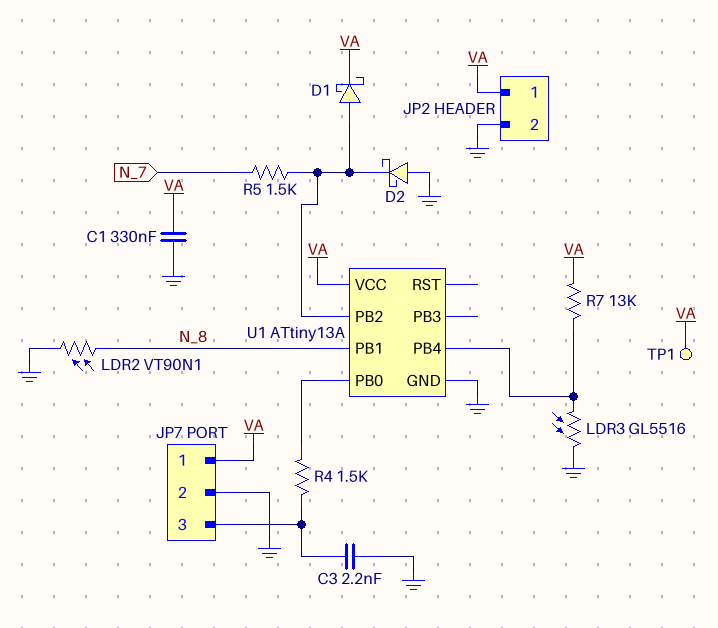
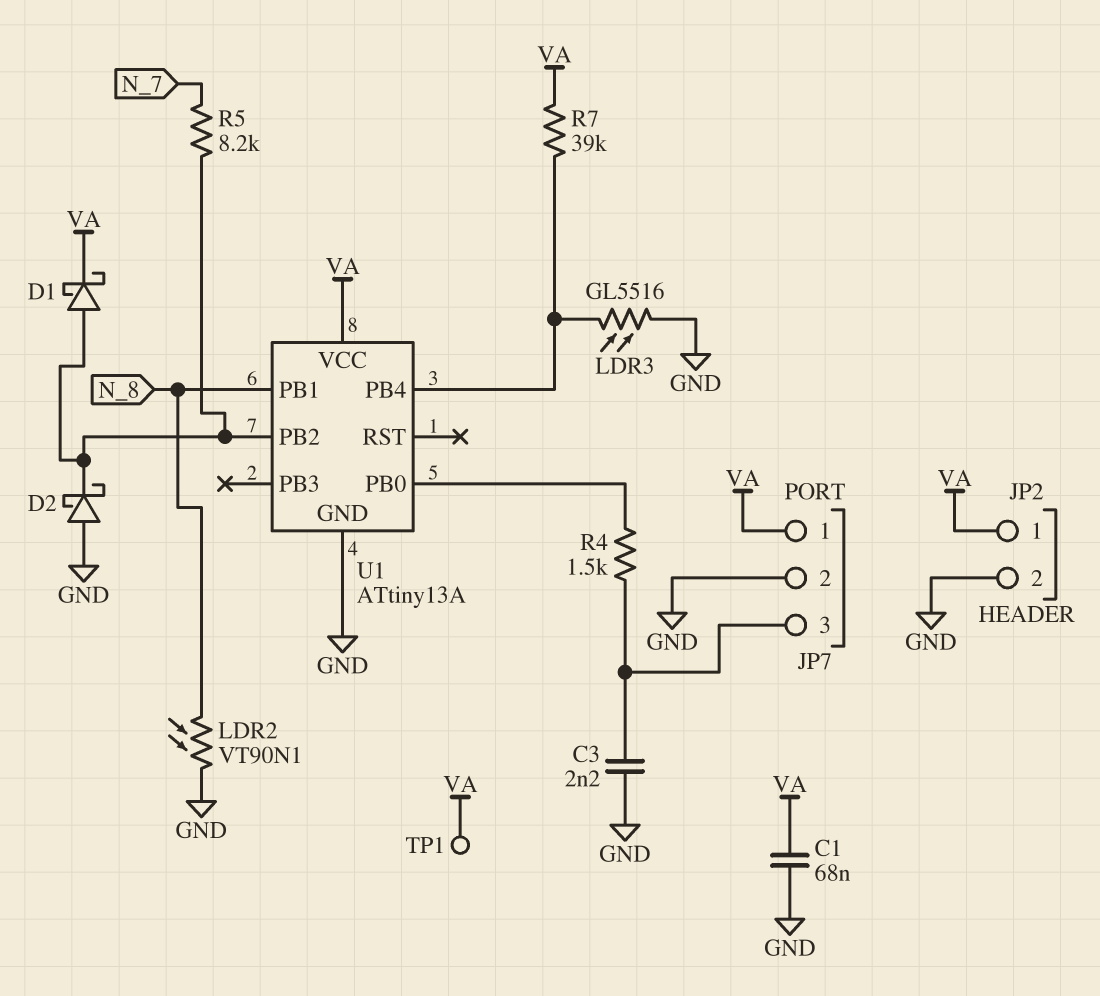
C1: 330nF (GND, VA) -> 68nF (GND, VA)
R5: 1.5k (N_7, U1/PB2) -> 8.2k (N_7, U1/PB2)
R7: 13k (U1/PB4, VA) -> 39k (U1/PB4, VA)

